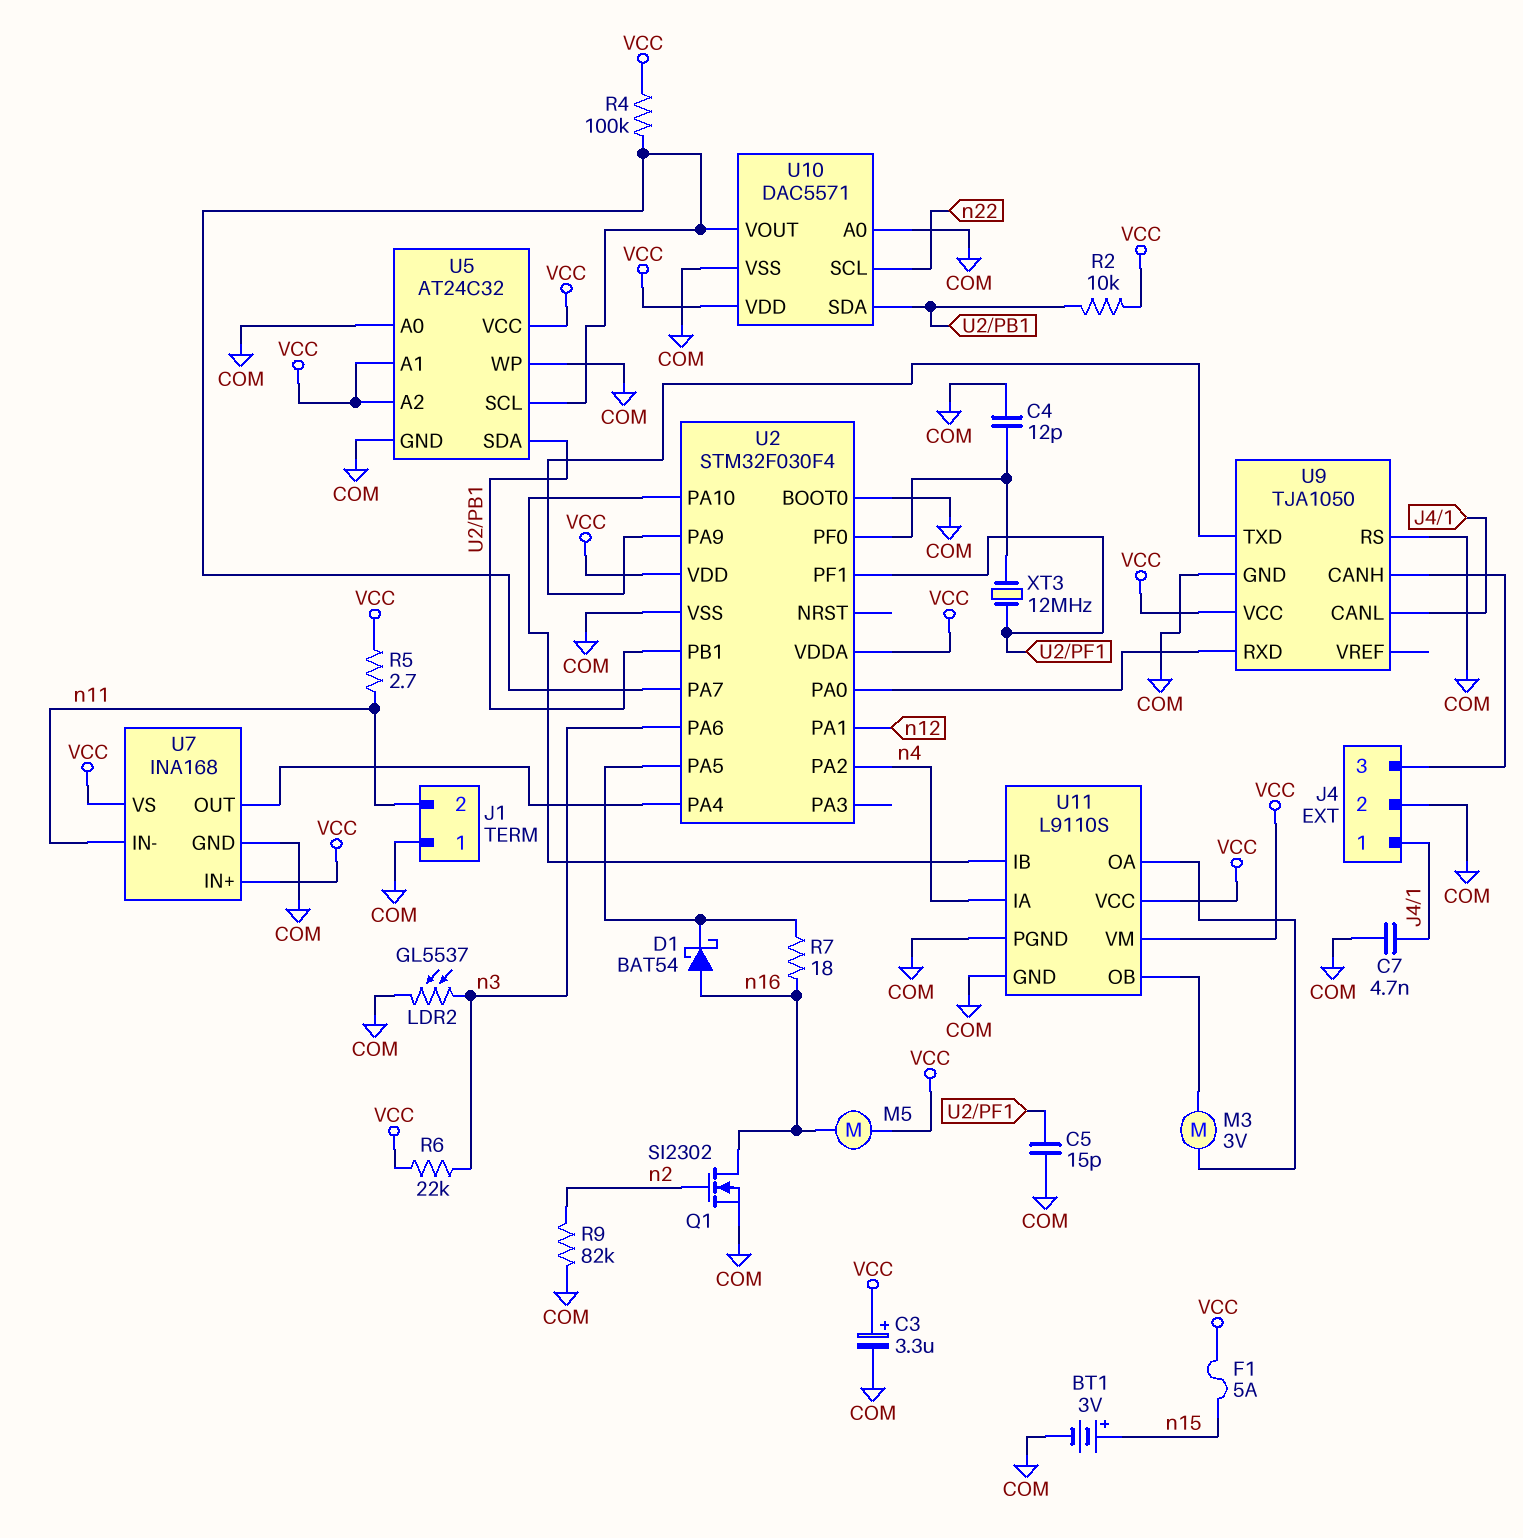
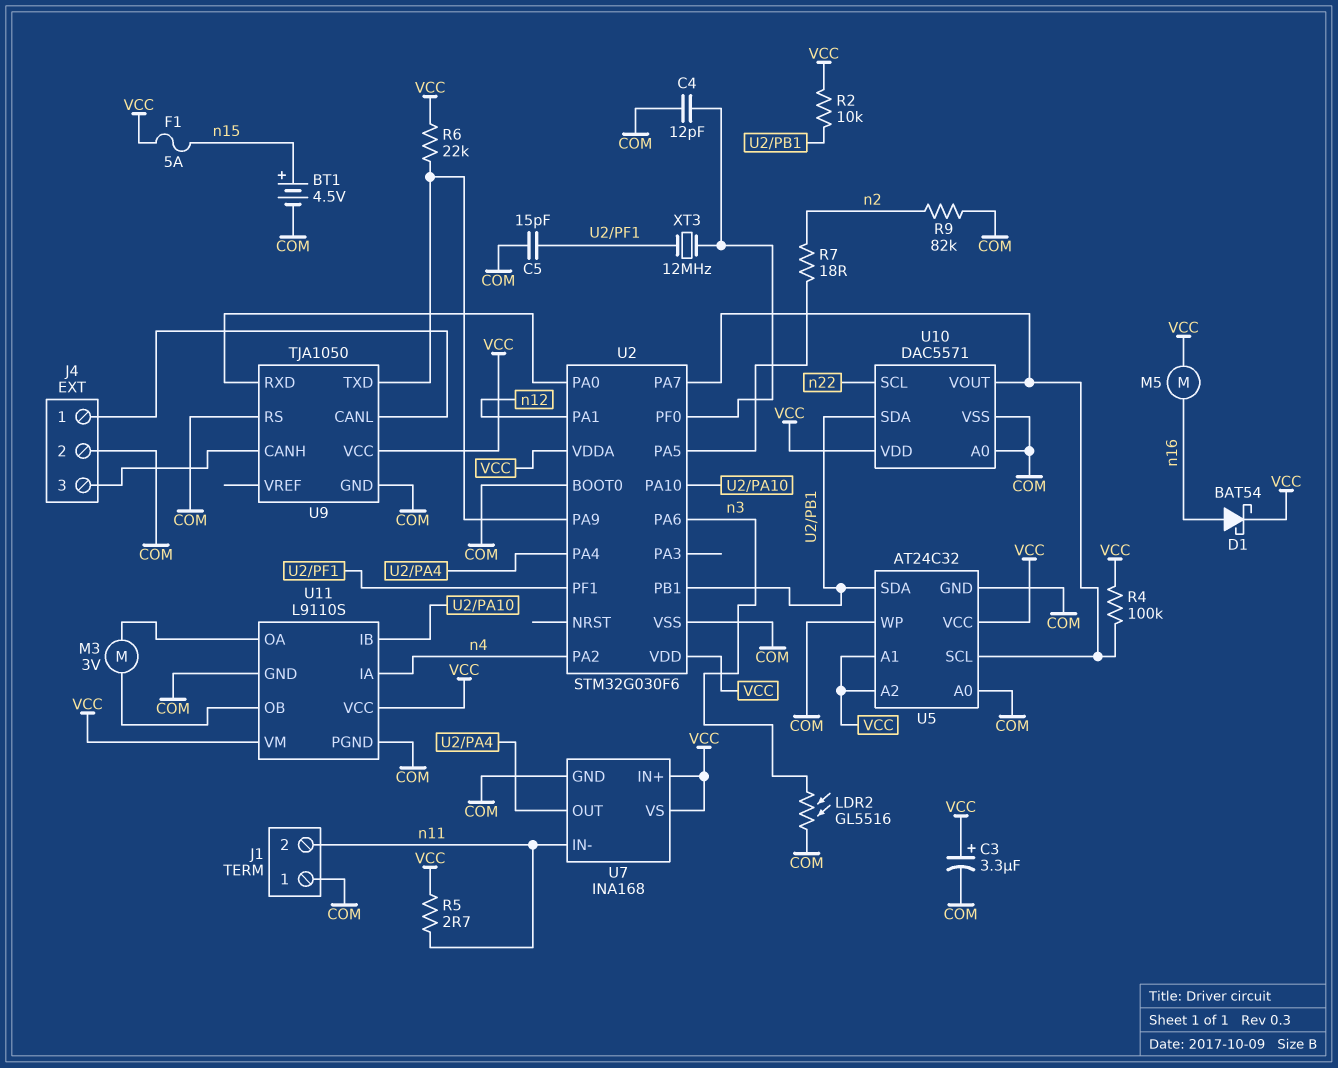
BT1: 3V (plus n15, minus COM) -> 4.5V (plus n15, minus COM)
C7: 4.7nF (COM, J4/1) -> none
D1: schottky BAT54 (A n16, K U2/PA5) -> schottky BAT54 (A n16, K VCC)
LDR2: GL5537 (COM, n3) -> GL5516 (COM, n3)
Q1: NMOS SI2302 (G n2, D n16, S COM) -> none
R6: 22k (VCC, n3) -> 22k (U2/PA9, VCC)
R7: 18 (U2/PA5, n16) -> 18 (U2/PA5, n2)
U2: STM32F030F4 -> STM32G030F6

